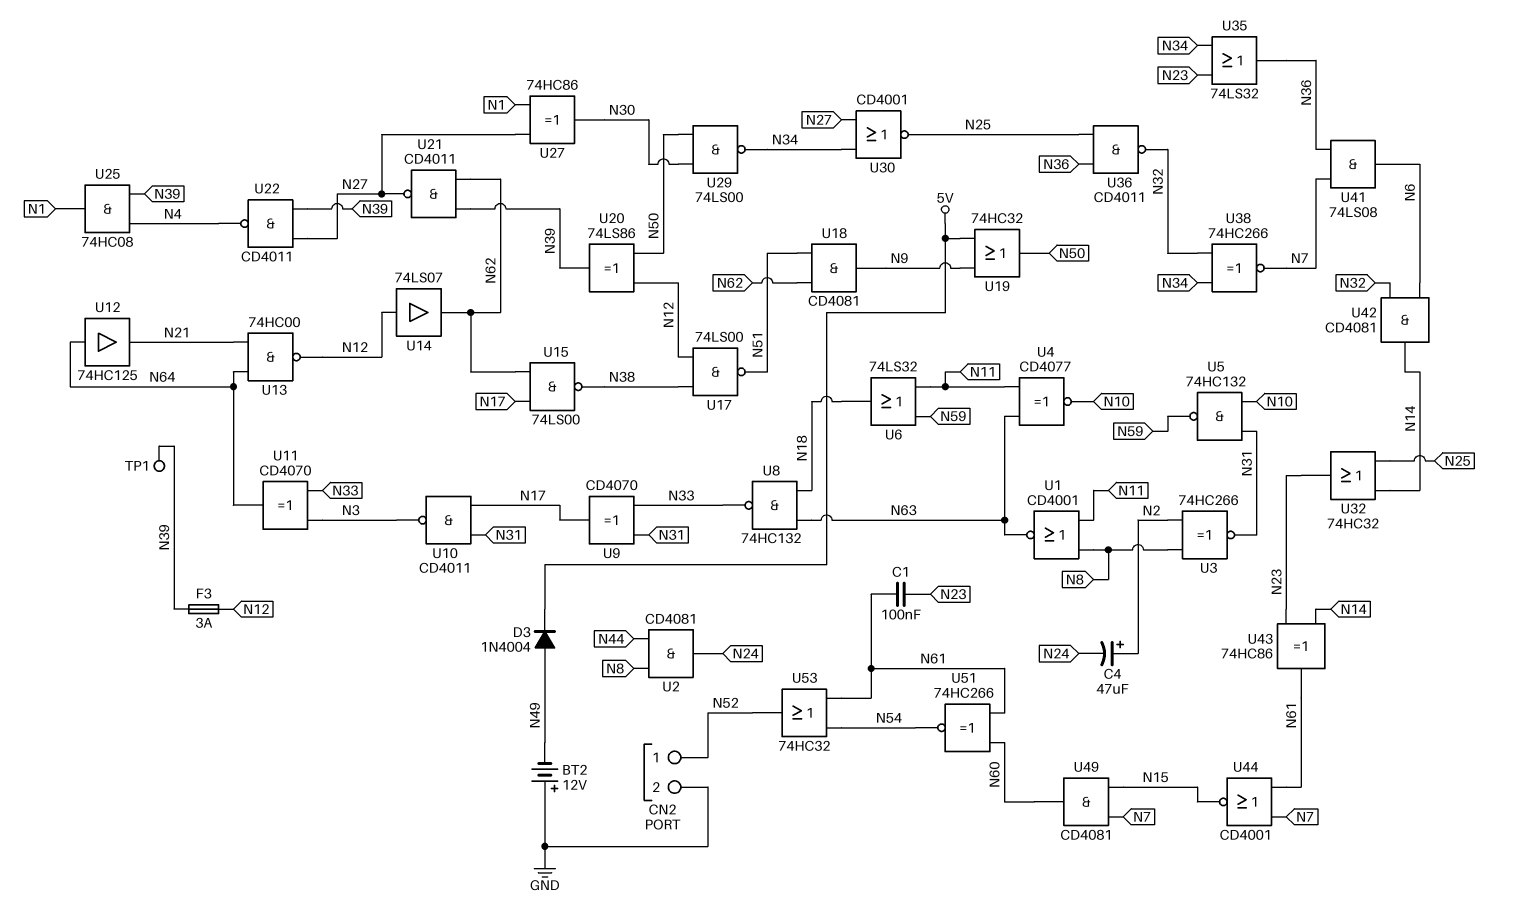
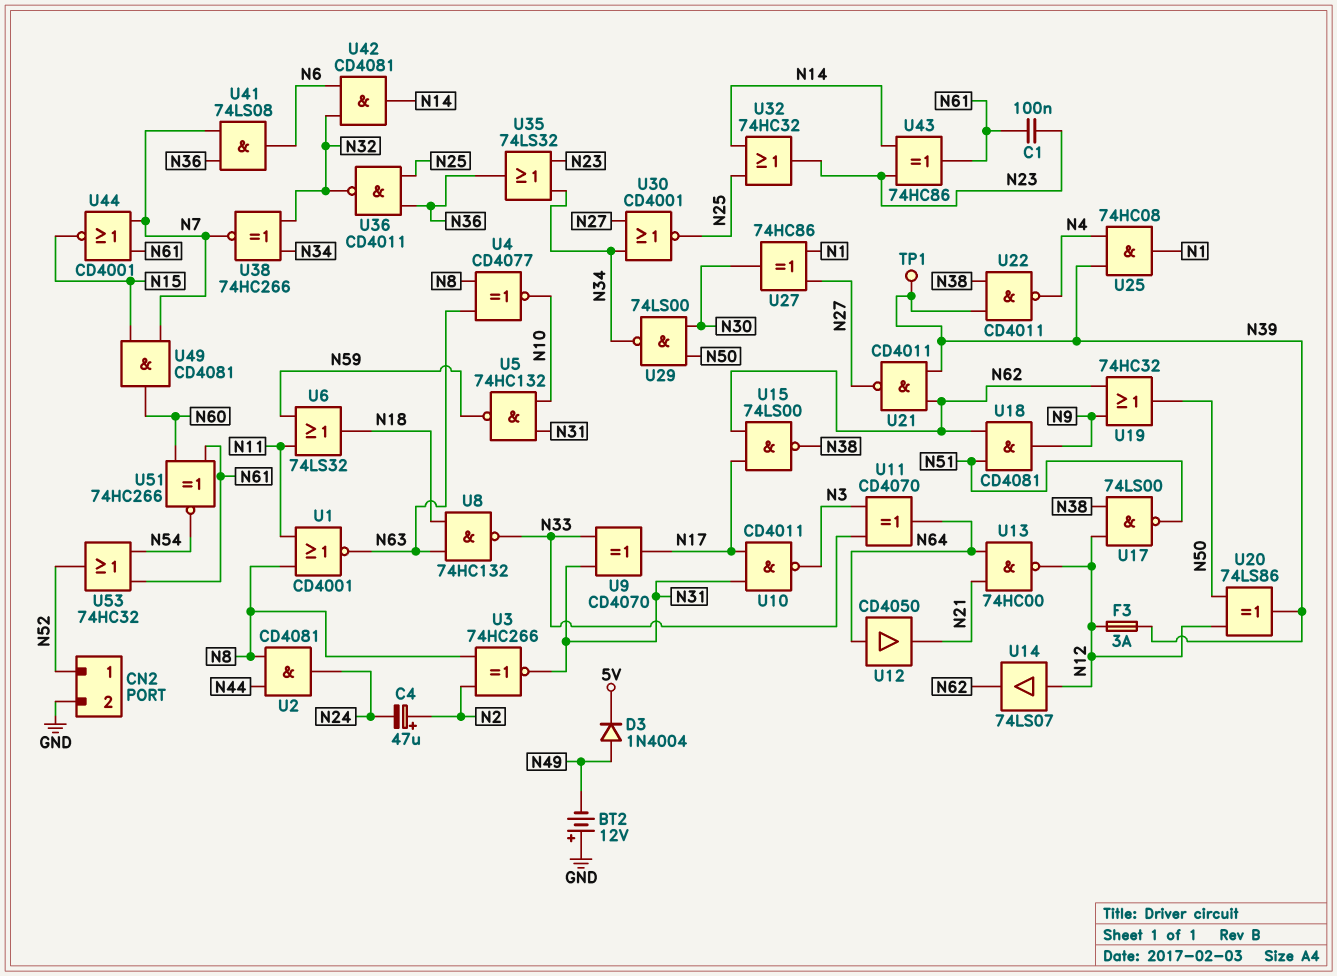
U4: XNOR CD4077 (in N11, in N63, out N10) -> XNOR CD4077 (in N8, in N63, out N10)
U12: buffer 74HC125 (in N64, out N21) -> buffer CD4050 (in N64, out N21)
U19: OR 74HC32 (in 5V, in N9, out N50) -> OR 74HC32 (in N9, in N62, out N50)
U22: NAND CD4011 (in N27, in N39, out N4) -> NAND CD4011 (in N38, in N39, out N4)

